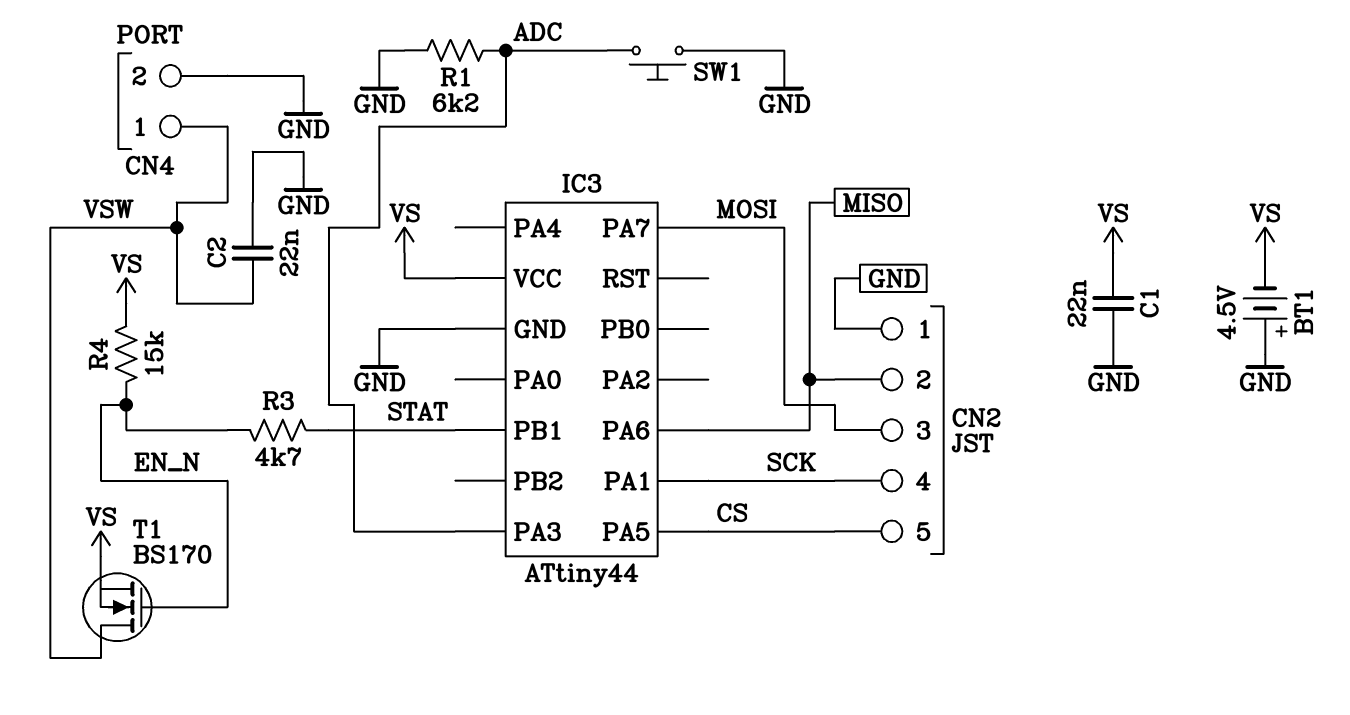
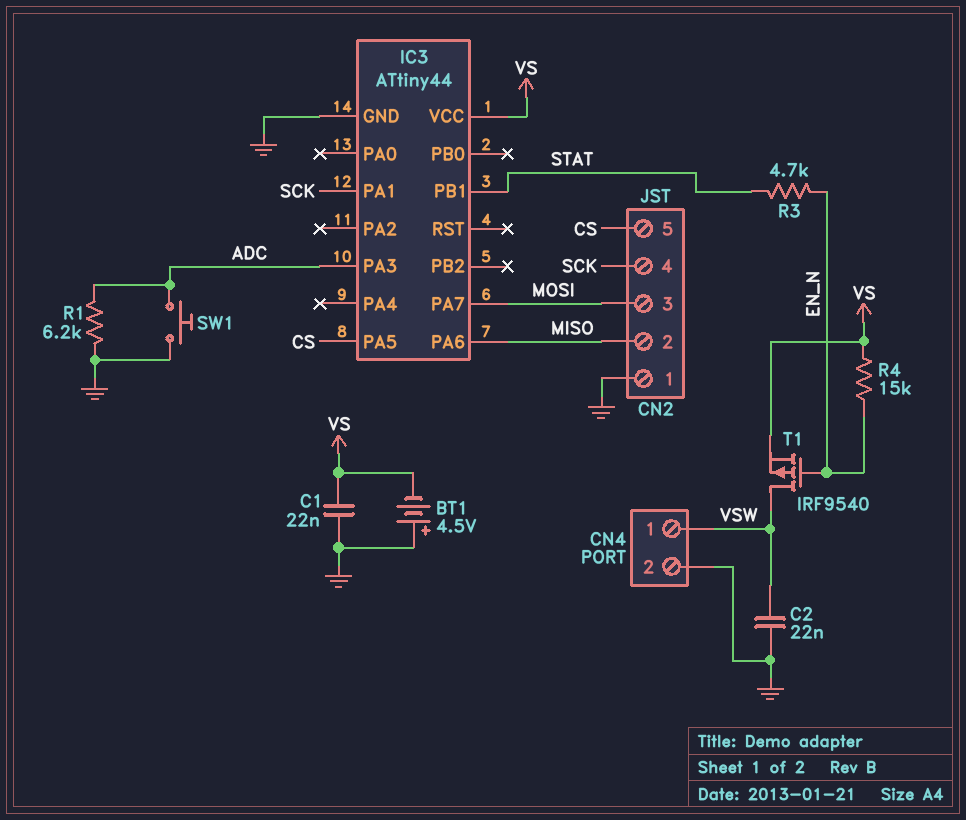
T1: NMOS BS170 (G EN_N, D VSW, S VS) -> PMOS IRF9540 (G EN_N, D VSW, S VS)

